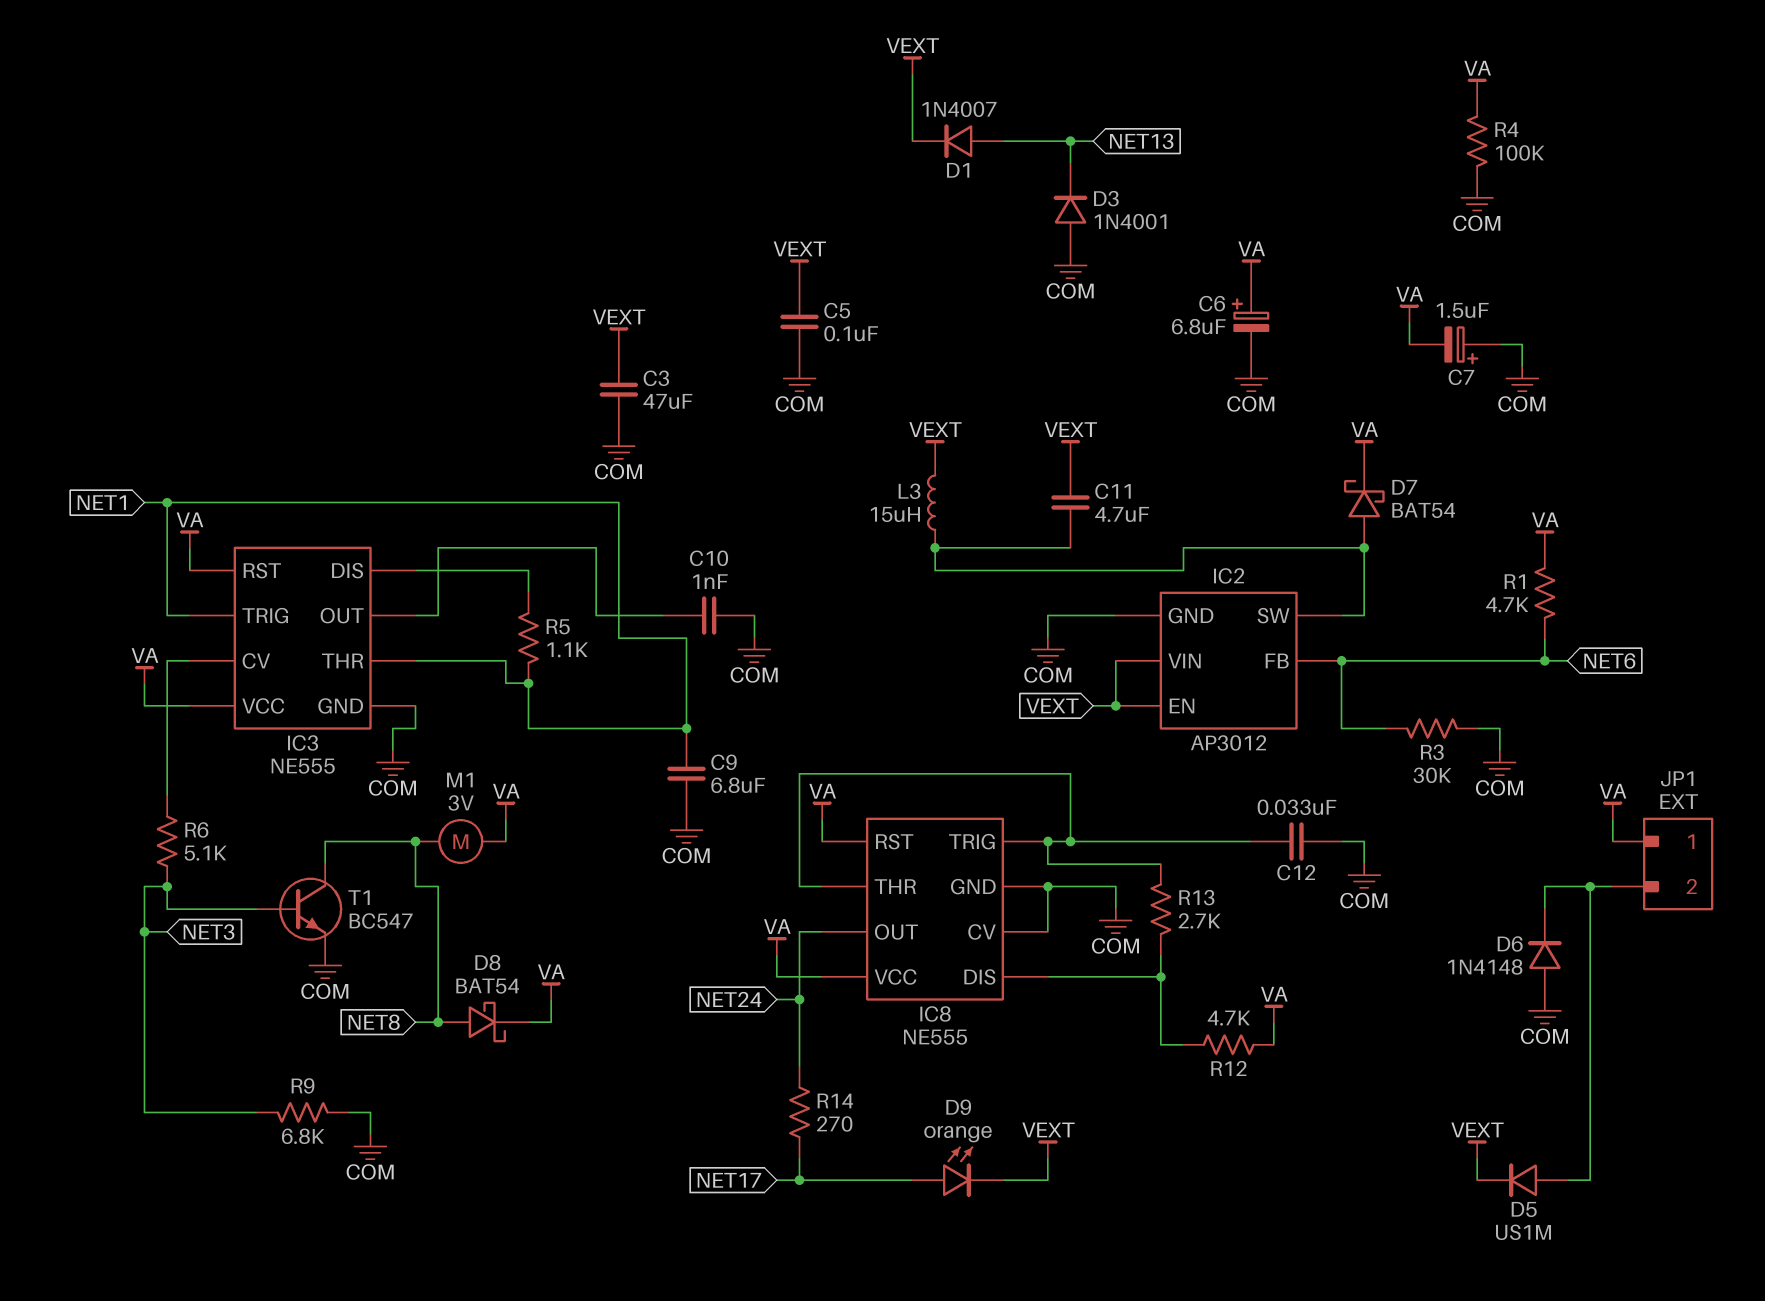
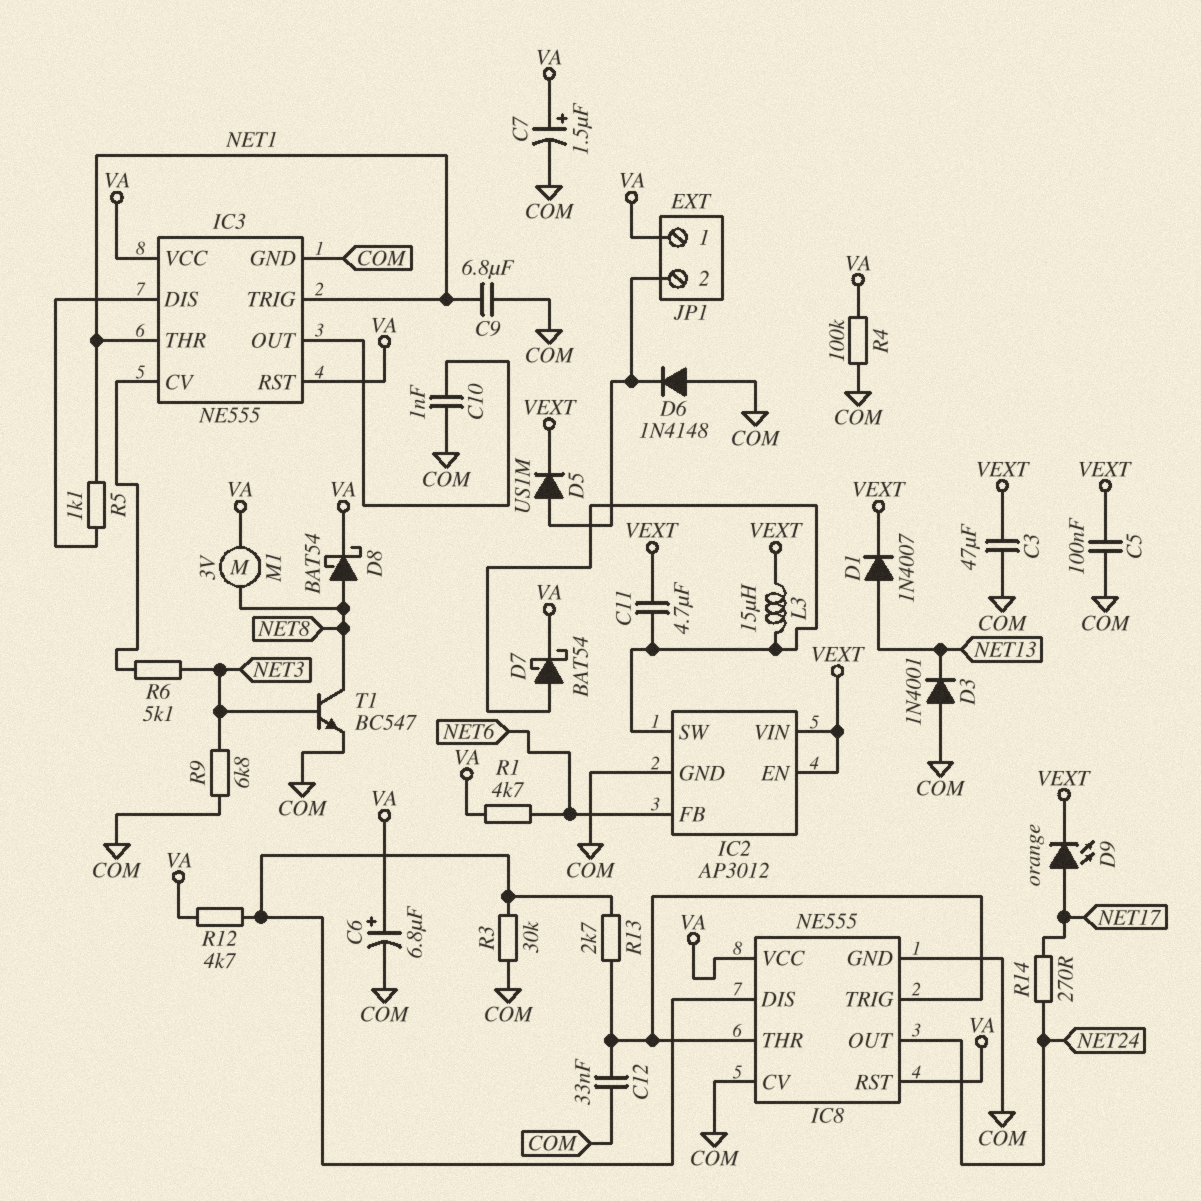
C7: 1.5uF (plus COM, minus VA) -> 1.5uF (plus VA, minus COM)
R3: 30k (COM, NET6) -> 30k (COM, IC8/DIS)

